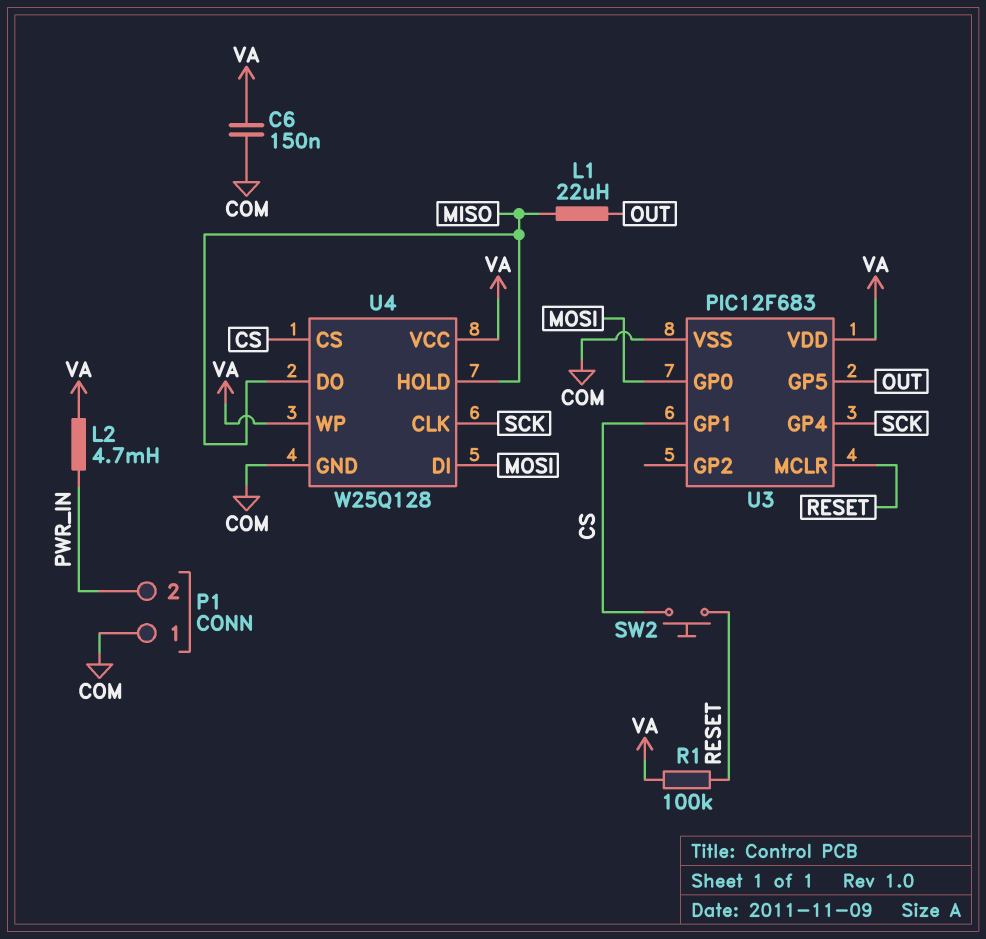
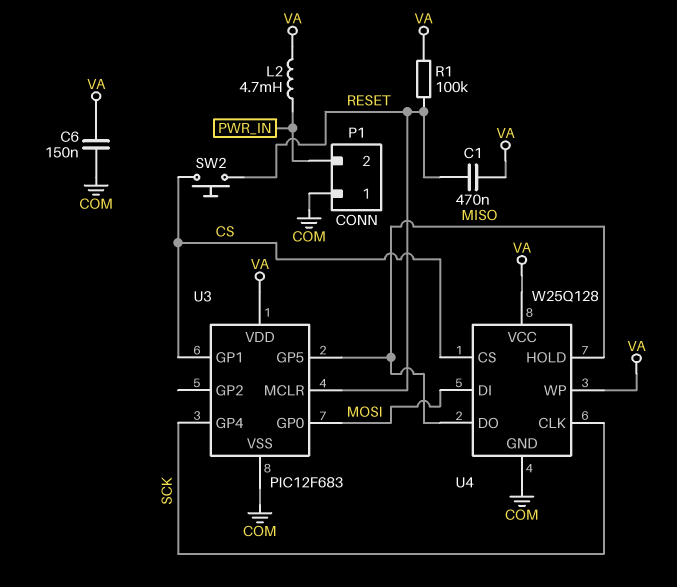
C1: none -> 470nF (RESET, VA)
L1: 22uH (MISO, OUT) -> none
U3 pin GP5: OUT -> MISO

